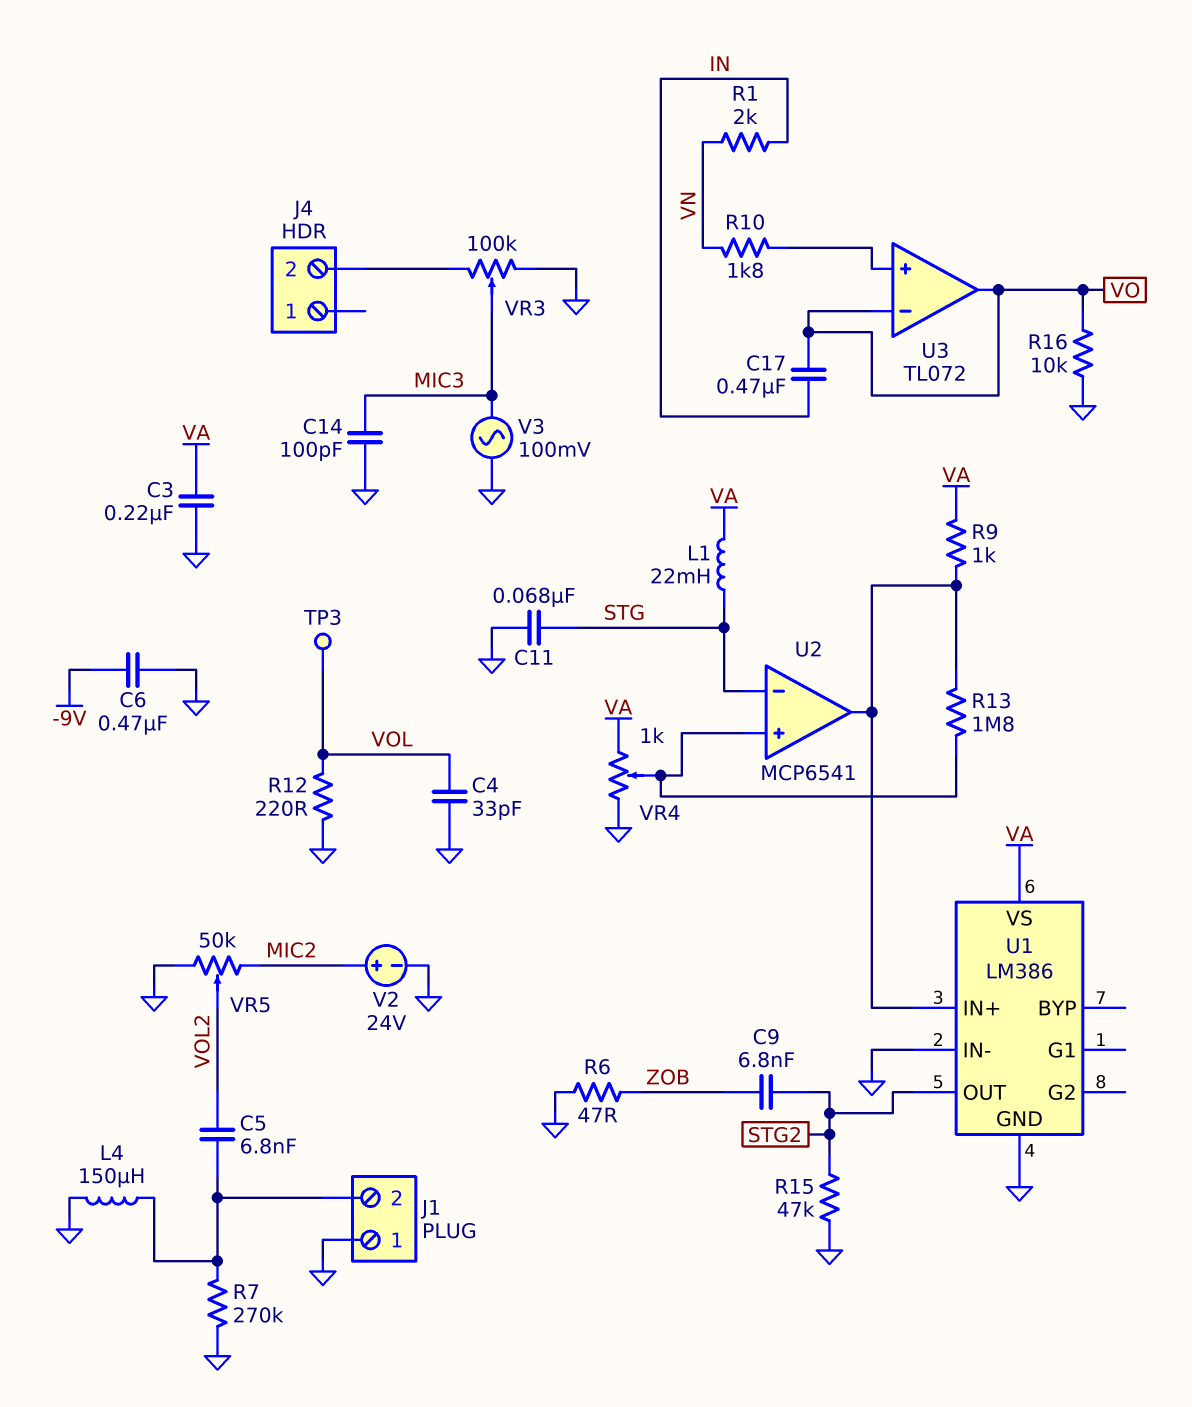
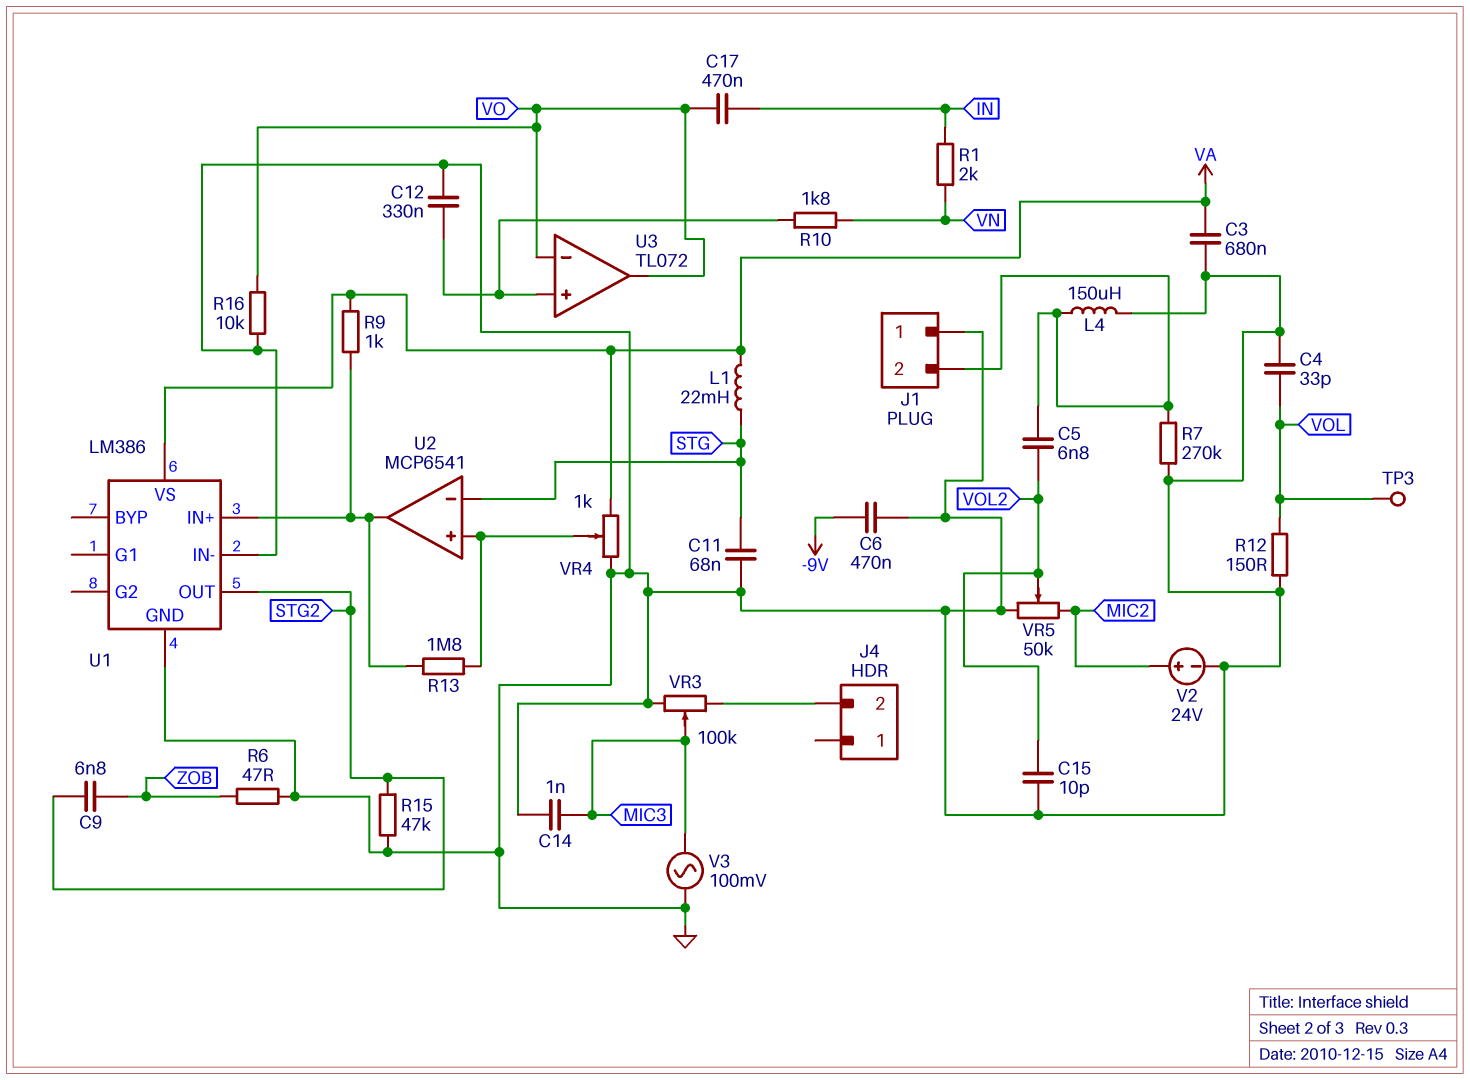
C3: 220nF (GND, VA) -> 680nF (GND, VA)
C12: none -> 330nF (GND, U3/in+)
C14: 100pF (GND, MIC3) -> 1nF (GND, MIC3)
C15: none -> 10pF (GND, VOL2)
R12: 220 (GND, VOL) -> 150 (GND, VOL)

